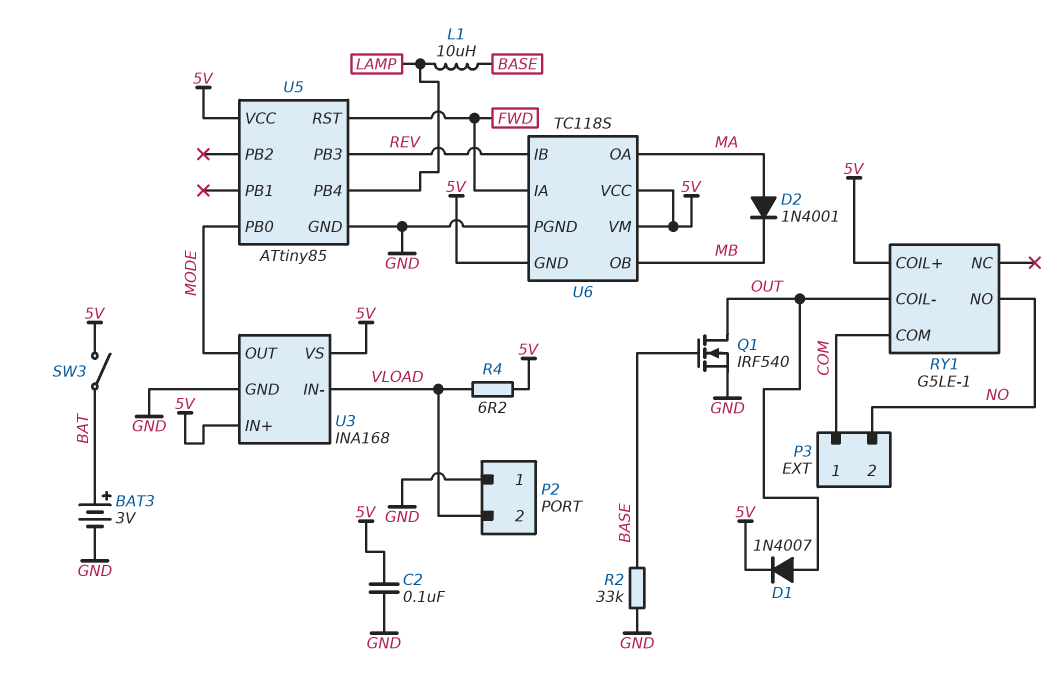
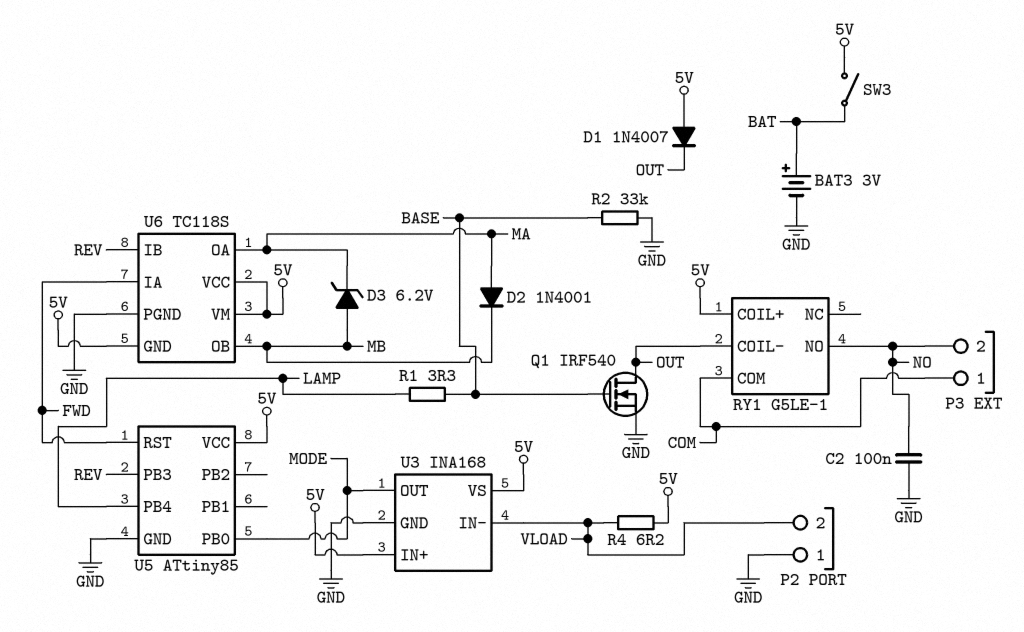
C2: 100nF (5V, GND) -> 100nF (GND, NO)
D1: diode 1N4007 (A OUT, K 5V) -> diode 1N4007 (A 5V, K OUT)
D3: none -> zener 6.2V (A MB, K MA)
L1: 10uH (BASE, LAMP) -> none
R1: none -> 3.3 (BASE, LAMP)

